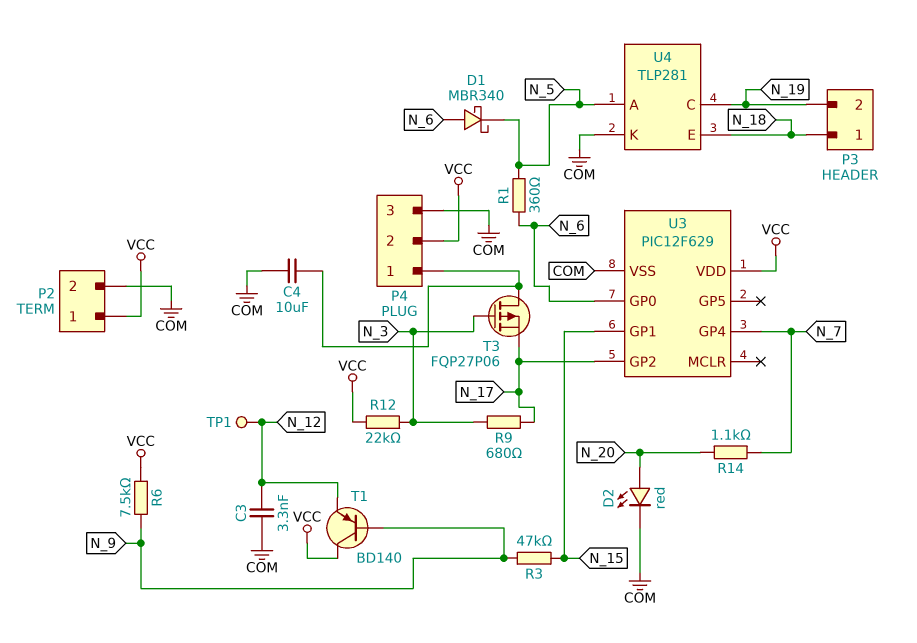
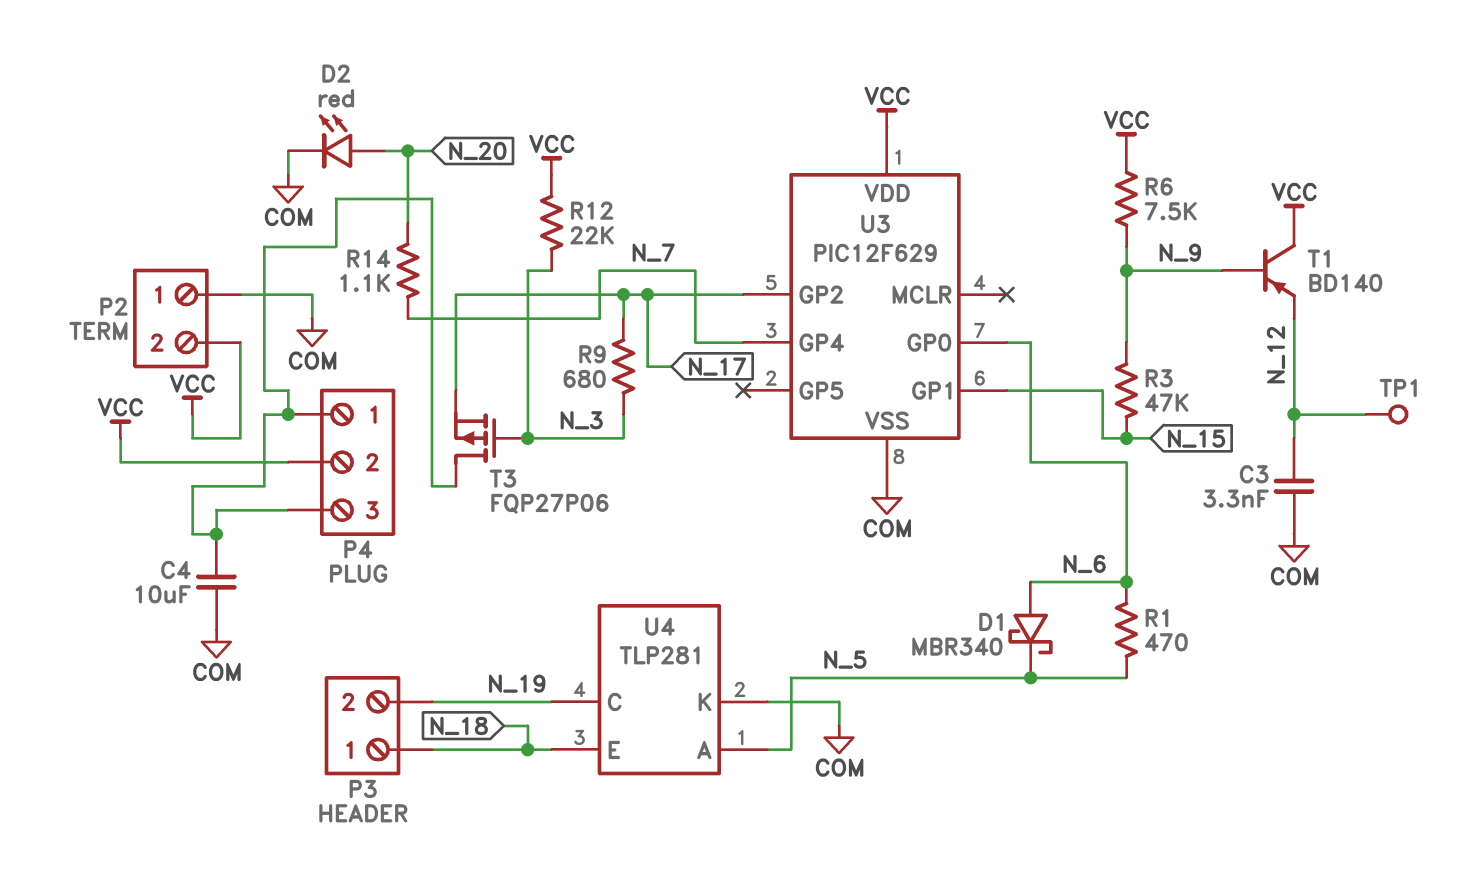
P2 pin 1: VCC -> COM
P2 pin 2: COM -> VCC
P4 pin 3: COM -> P4/1
R1: 360 (N_5, N_6) -> 470 (N_5, N_6)

